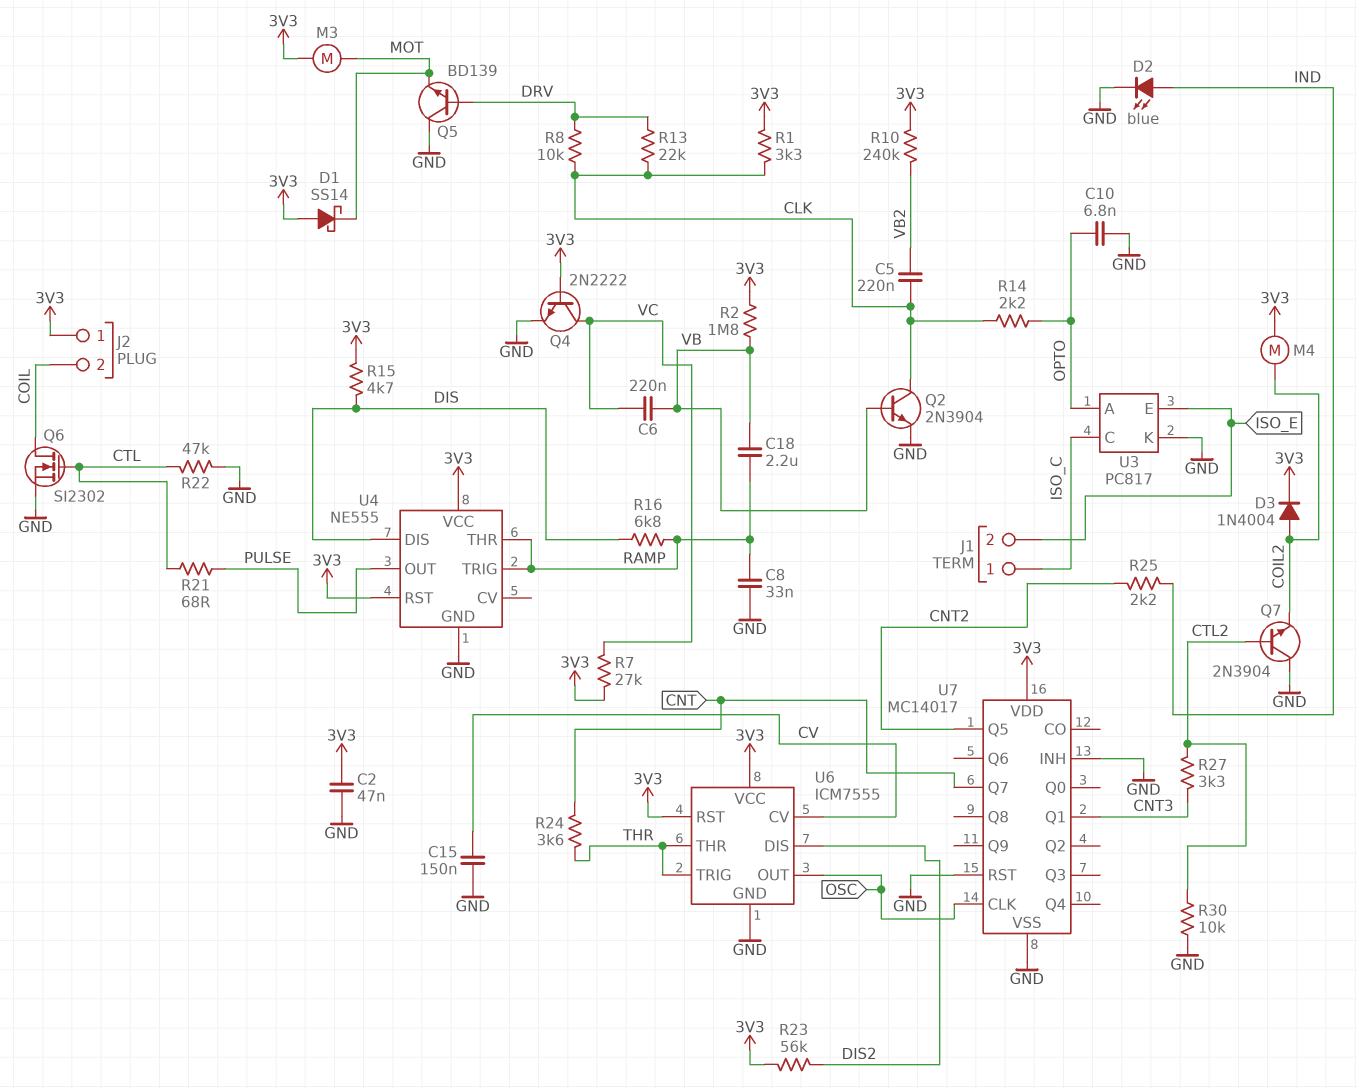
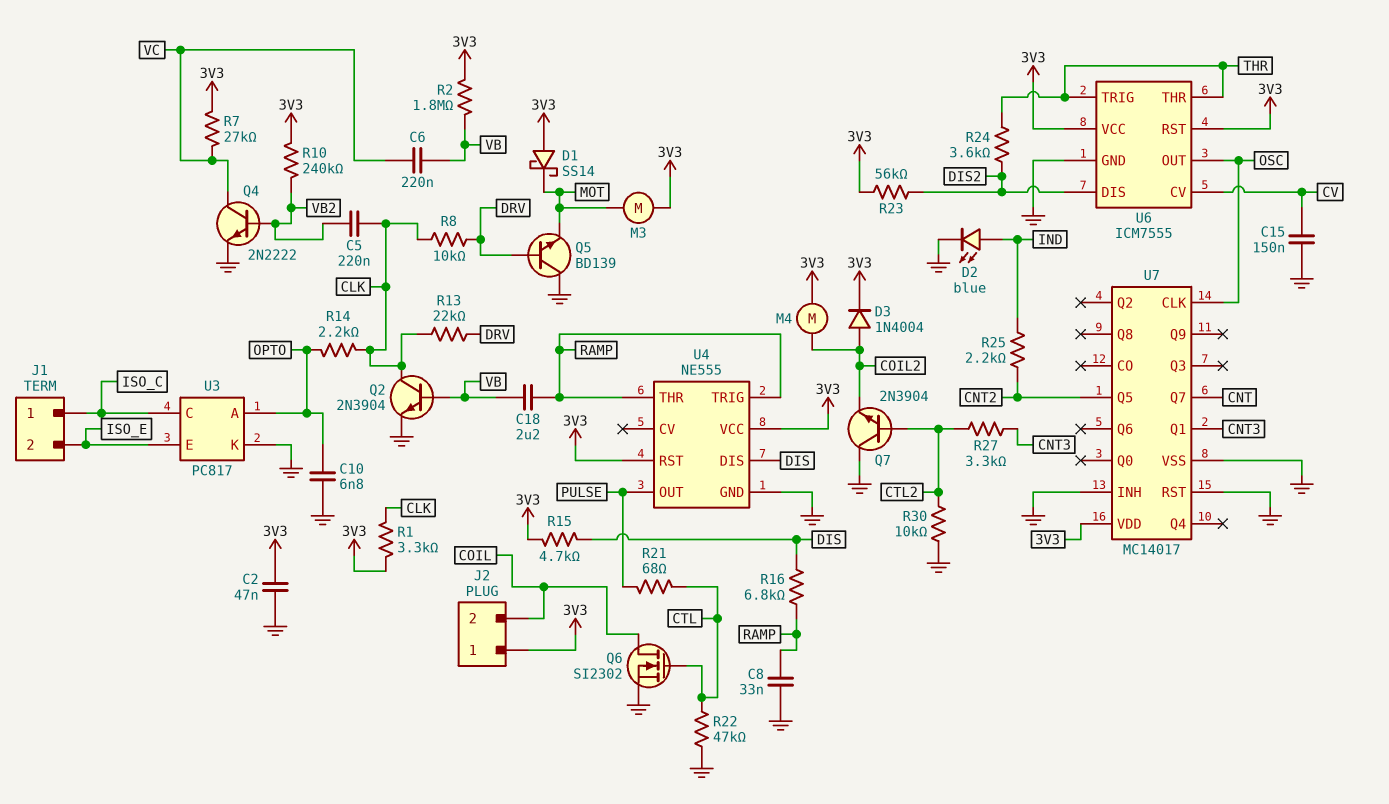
Q4: NPN 2N2222 (B 3V3, C VC, E GND) -> NPN 2N2222 (B VB2, C VC, E GND)
R24: 3.6k (CNT, THR) -> 3.6k (DIS2, THR)

